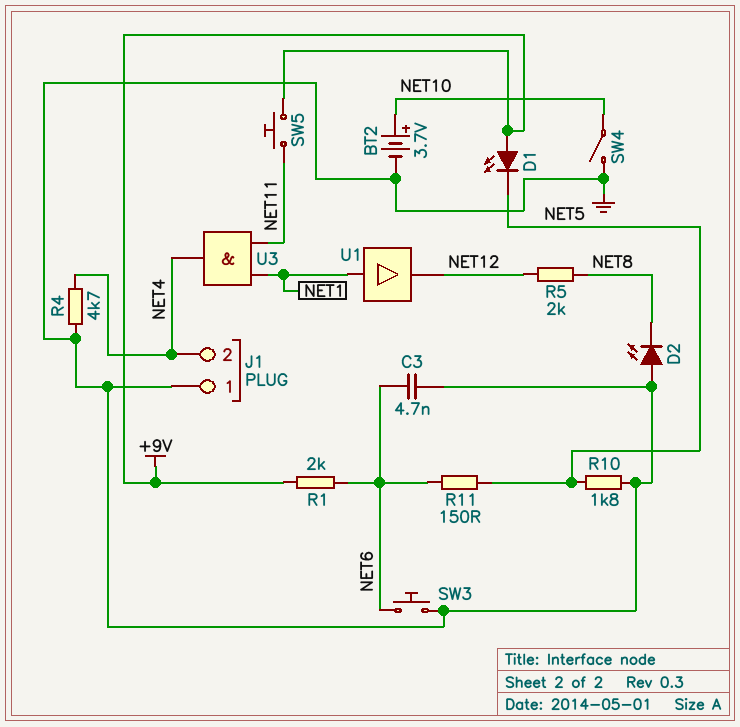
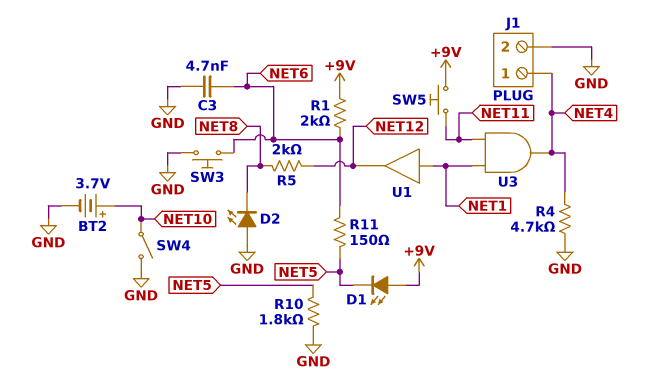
J1 pin 1: GND -> NET4
J1 pin 2: NET4 -> GND

